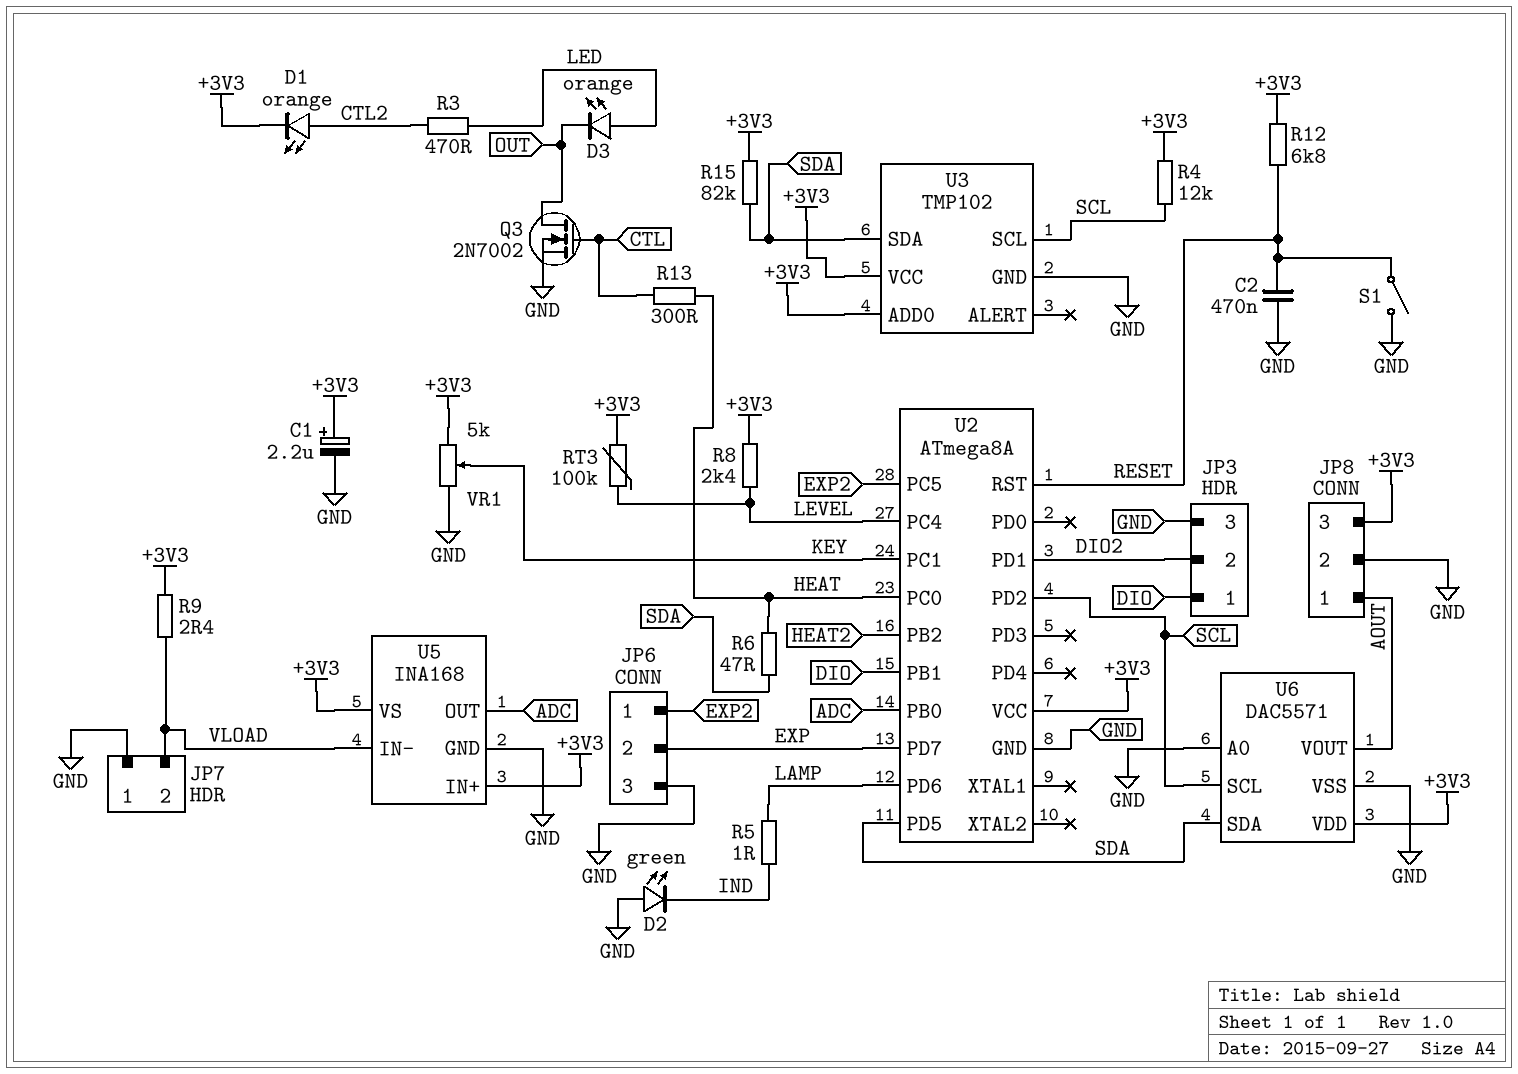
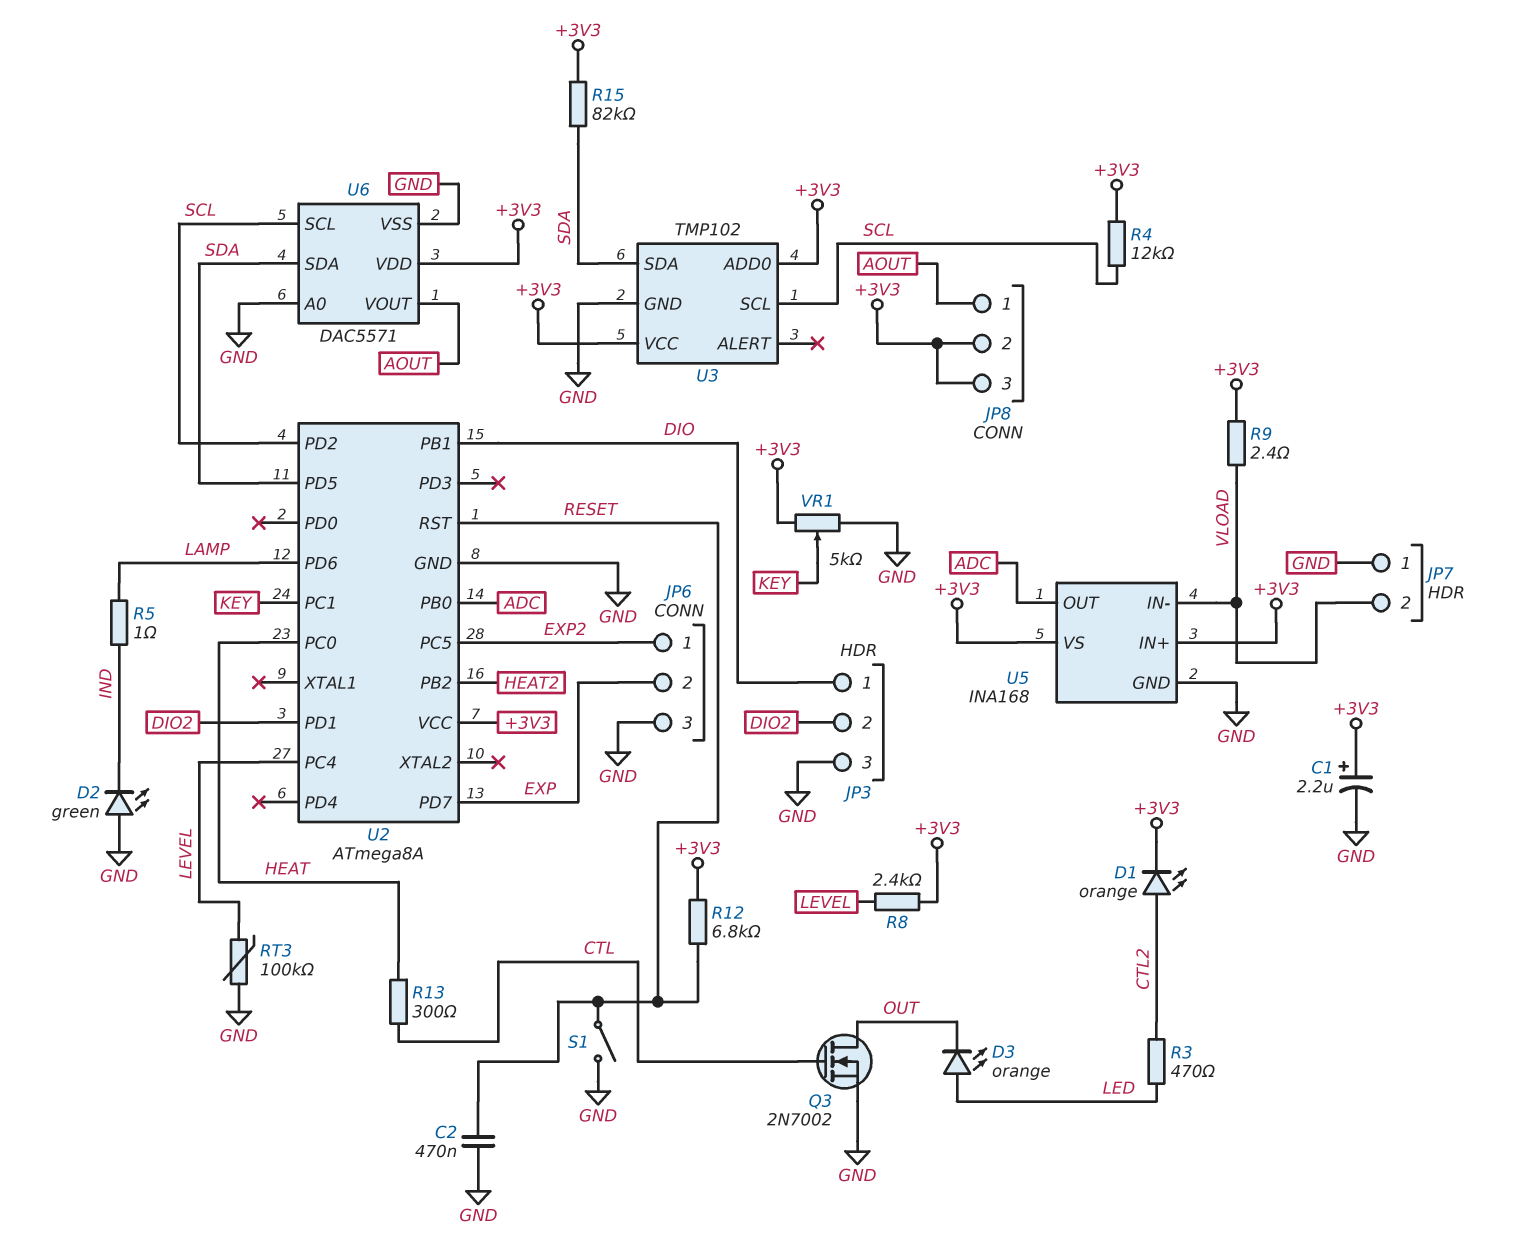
JP8 pin 2: GND -> +3V3
R6: 47 (HEAT, SDA) -> none
RT3: 100k (+3V3, LEVEL) -> 100k (GND, LEVEL)

